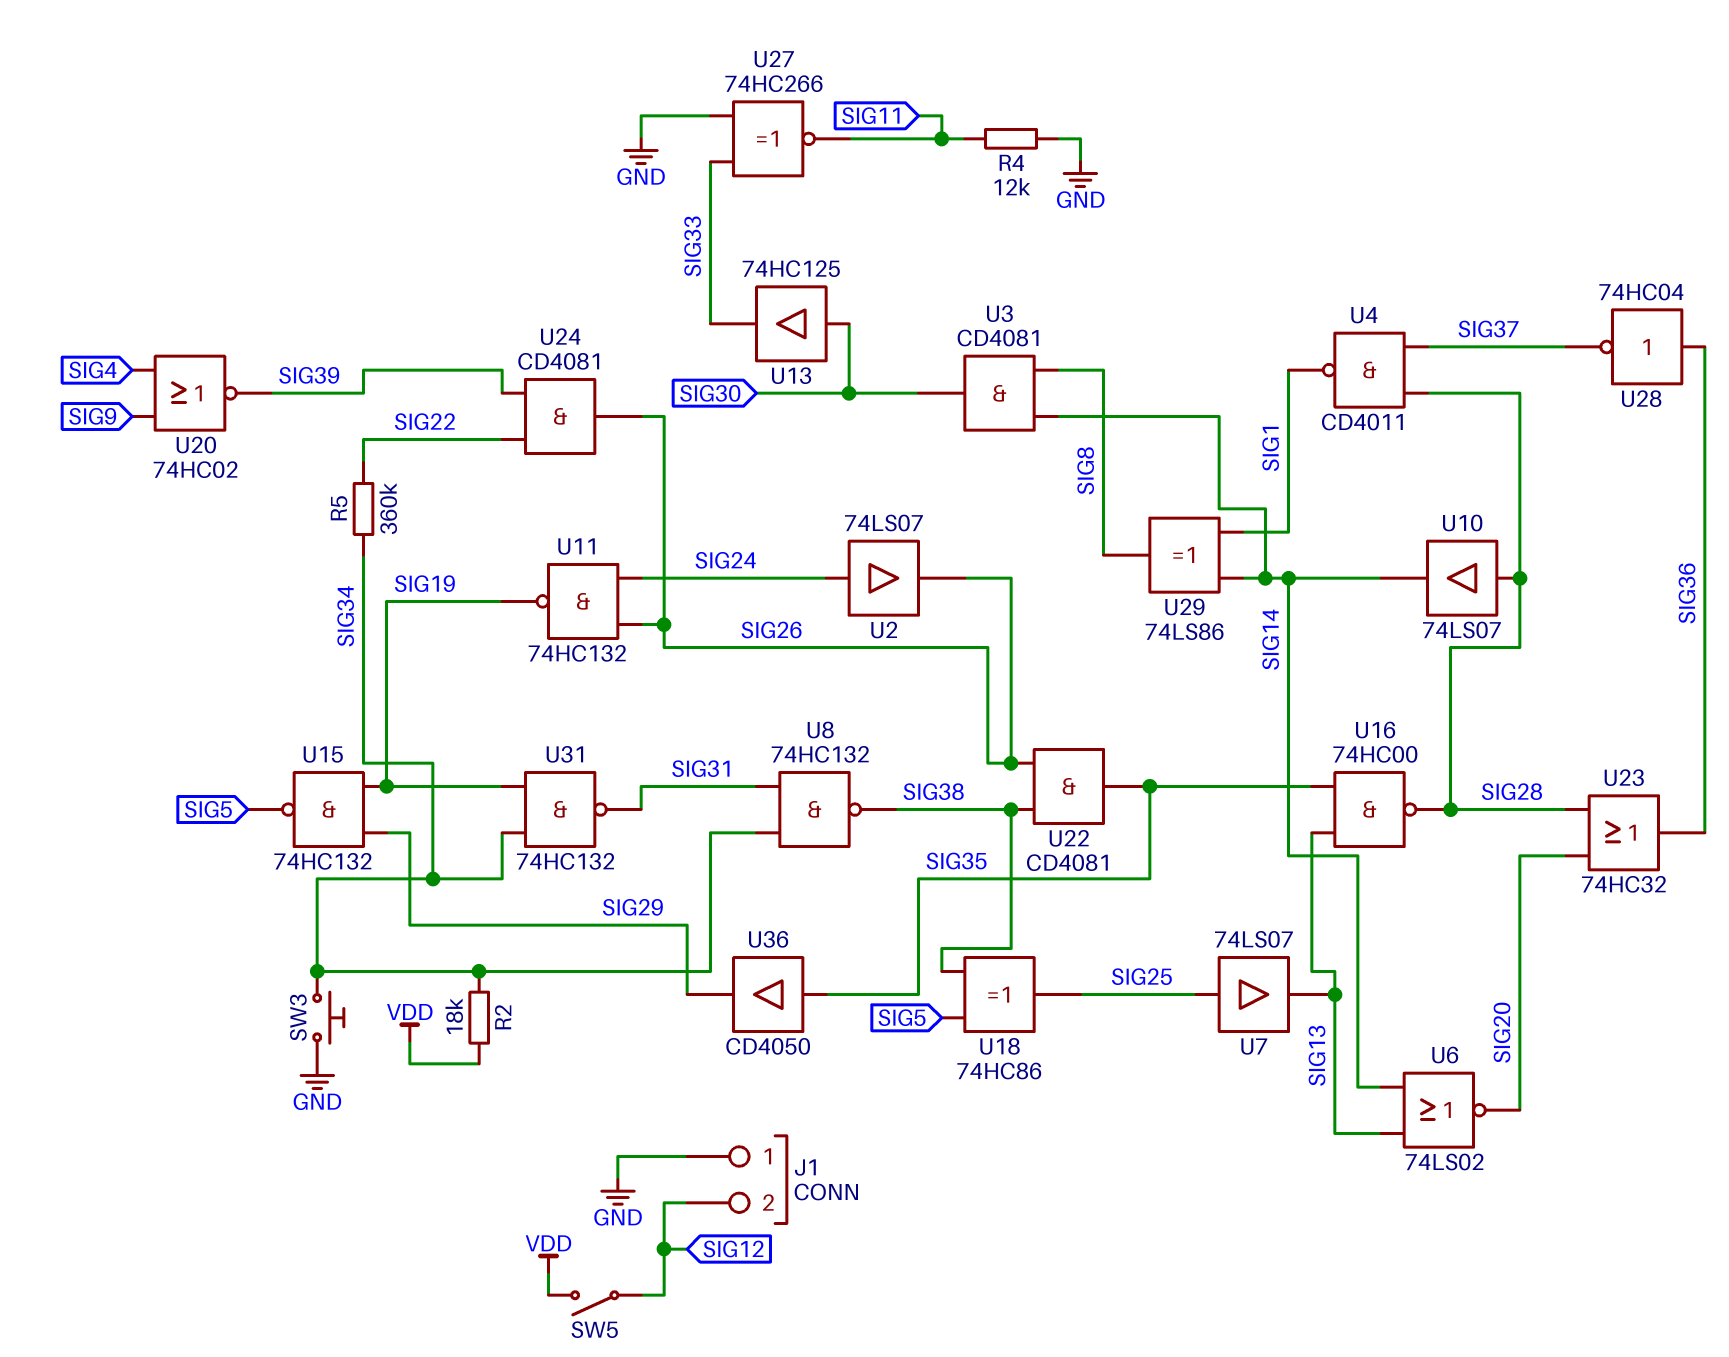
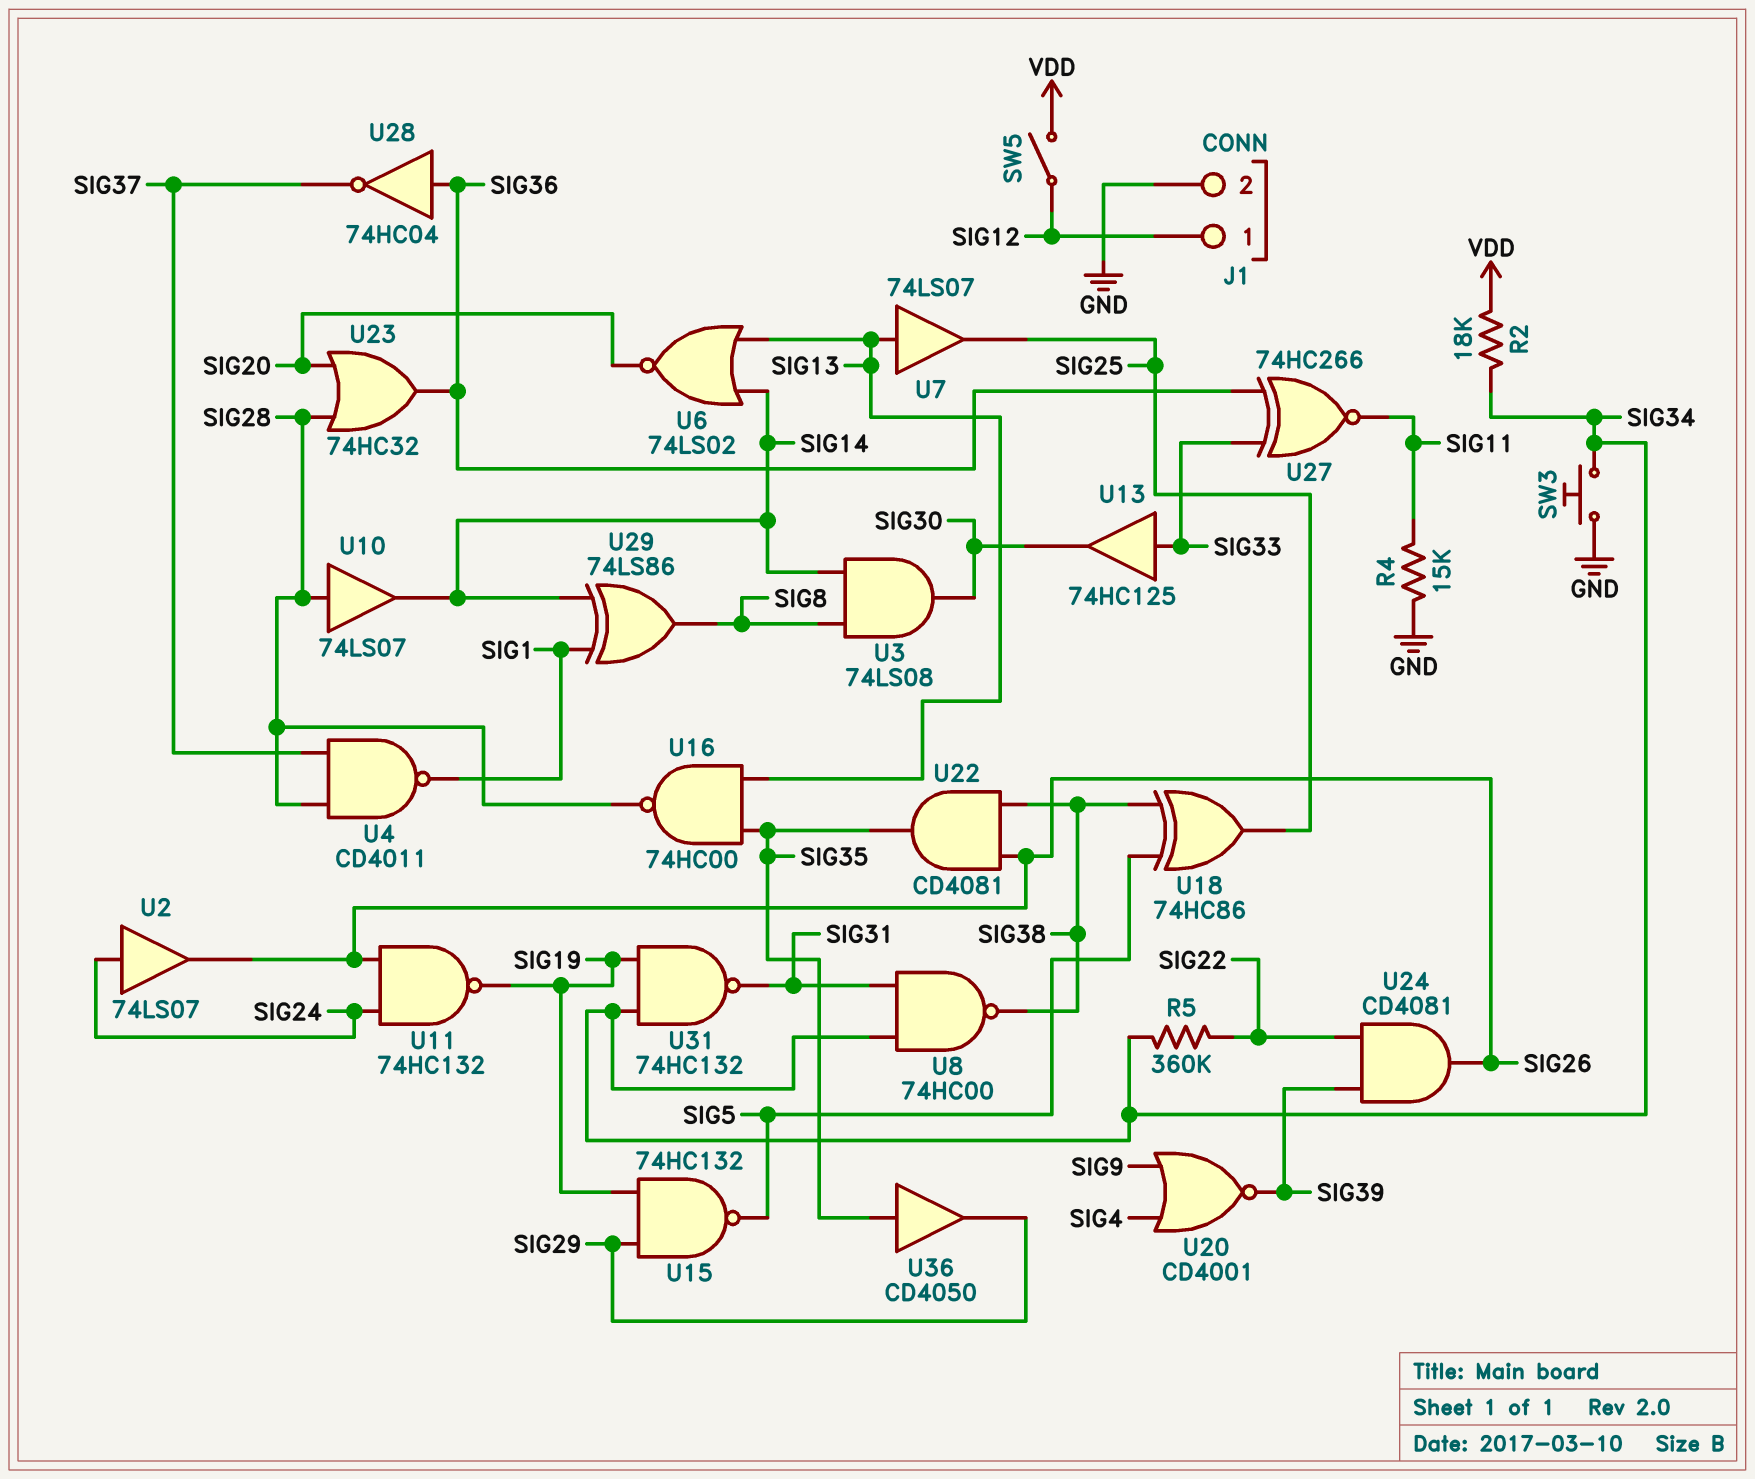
J1 pin 1: GND -> SIG12
J1 pin 2: SIG12 -> GND
R4: 12k (GND, SIG11) -> 15k (GND, SIG11)
U3: AND CD4081 (in SIG8, in SIG14, out SIG30) -> AND 74LS08 (in SIG8, in SIG14, out SIG30)
U7: buffer 74LS07 (in SIG25, out SIG13) -> buffer 74LS07 (in SIG13, out SIG25)
U8: NAND 74HC132 (in SIG31, in SIG34, out SIG38) -> NAND 74HC00 (in SIG31, in SIG34, out SIG38)
U13: buffer 74HC125 (in SIG30, out SIG33) -> buffer 74HC125 (in SIG33, out SIG30)
U20: NOR 74HC02 (in SIG4, in SIG9, out SIG39) -> NOR CD4001 (in SIG4, in SIG9, out SIG39)
U27: XNOR 74HC266 (in GND, in SIG33, out SIG11) -> XNOR 74HC266 (in SIG33, in SIG36, out SIG11)

